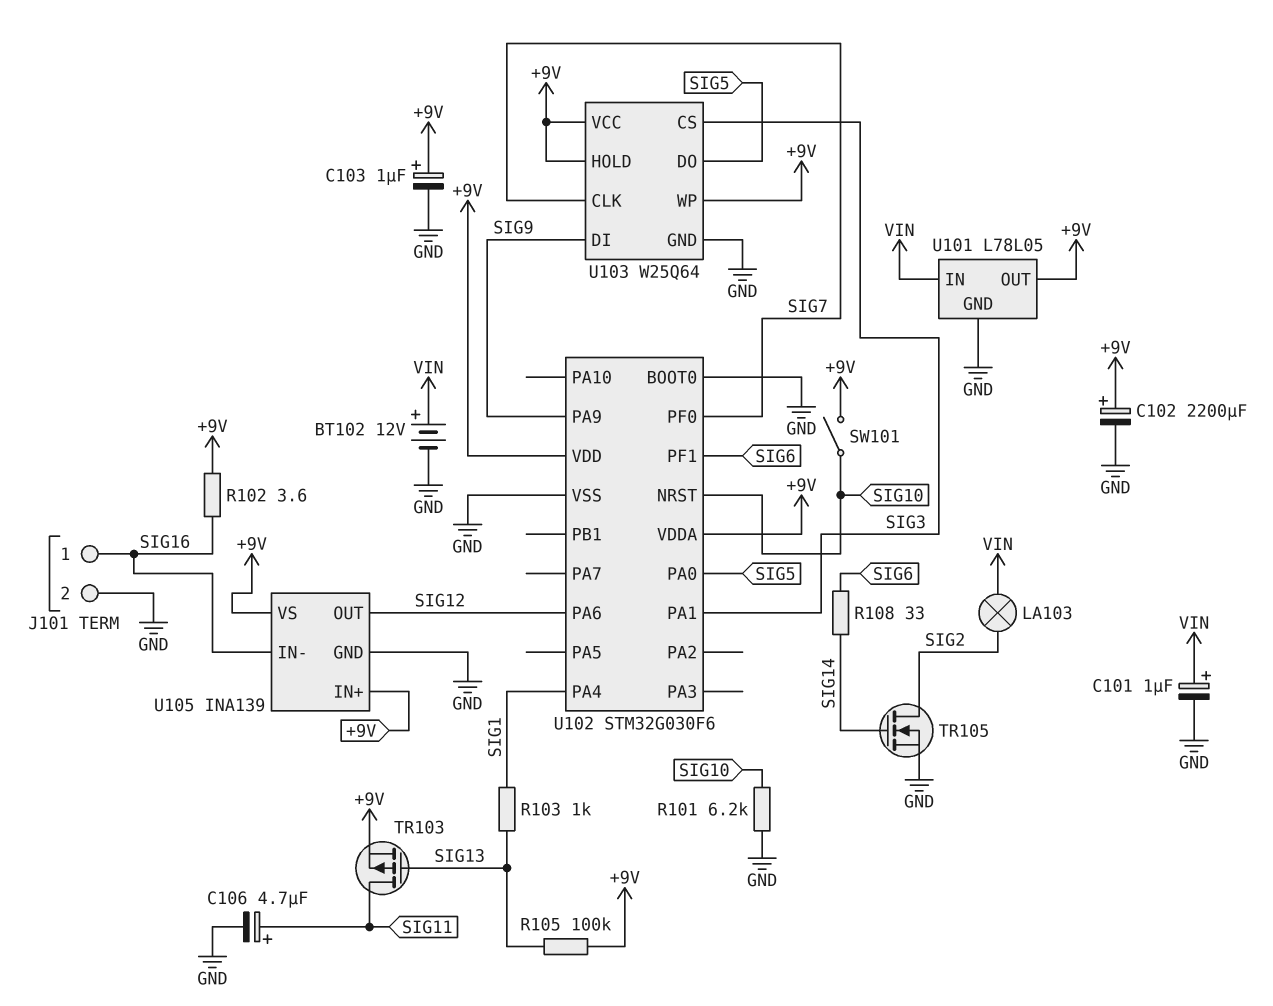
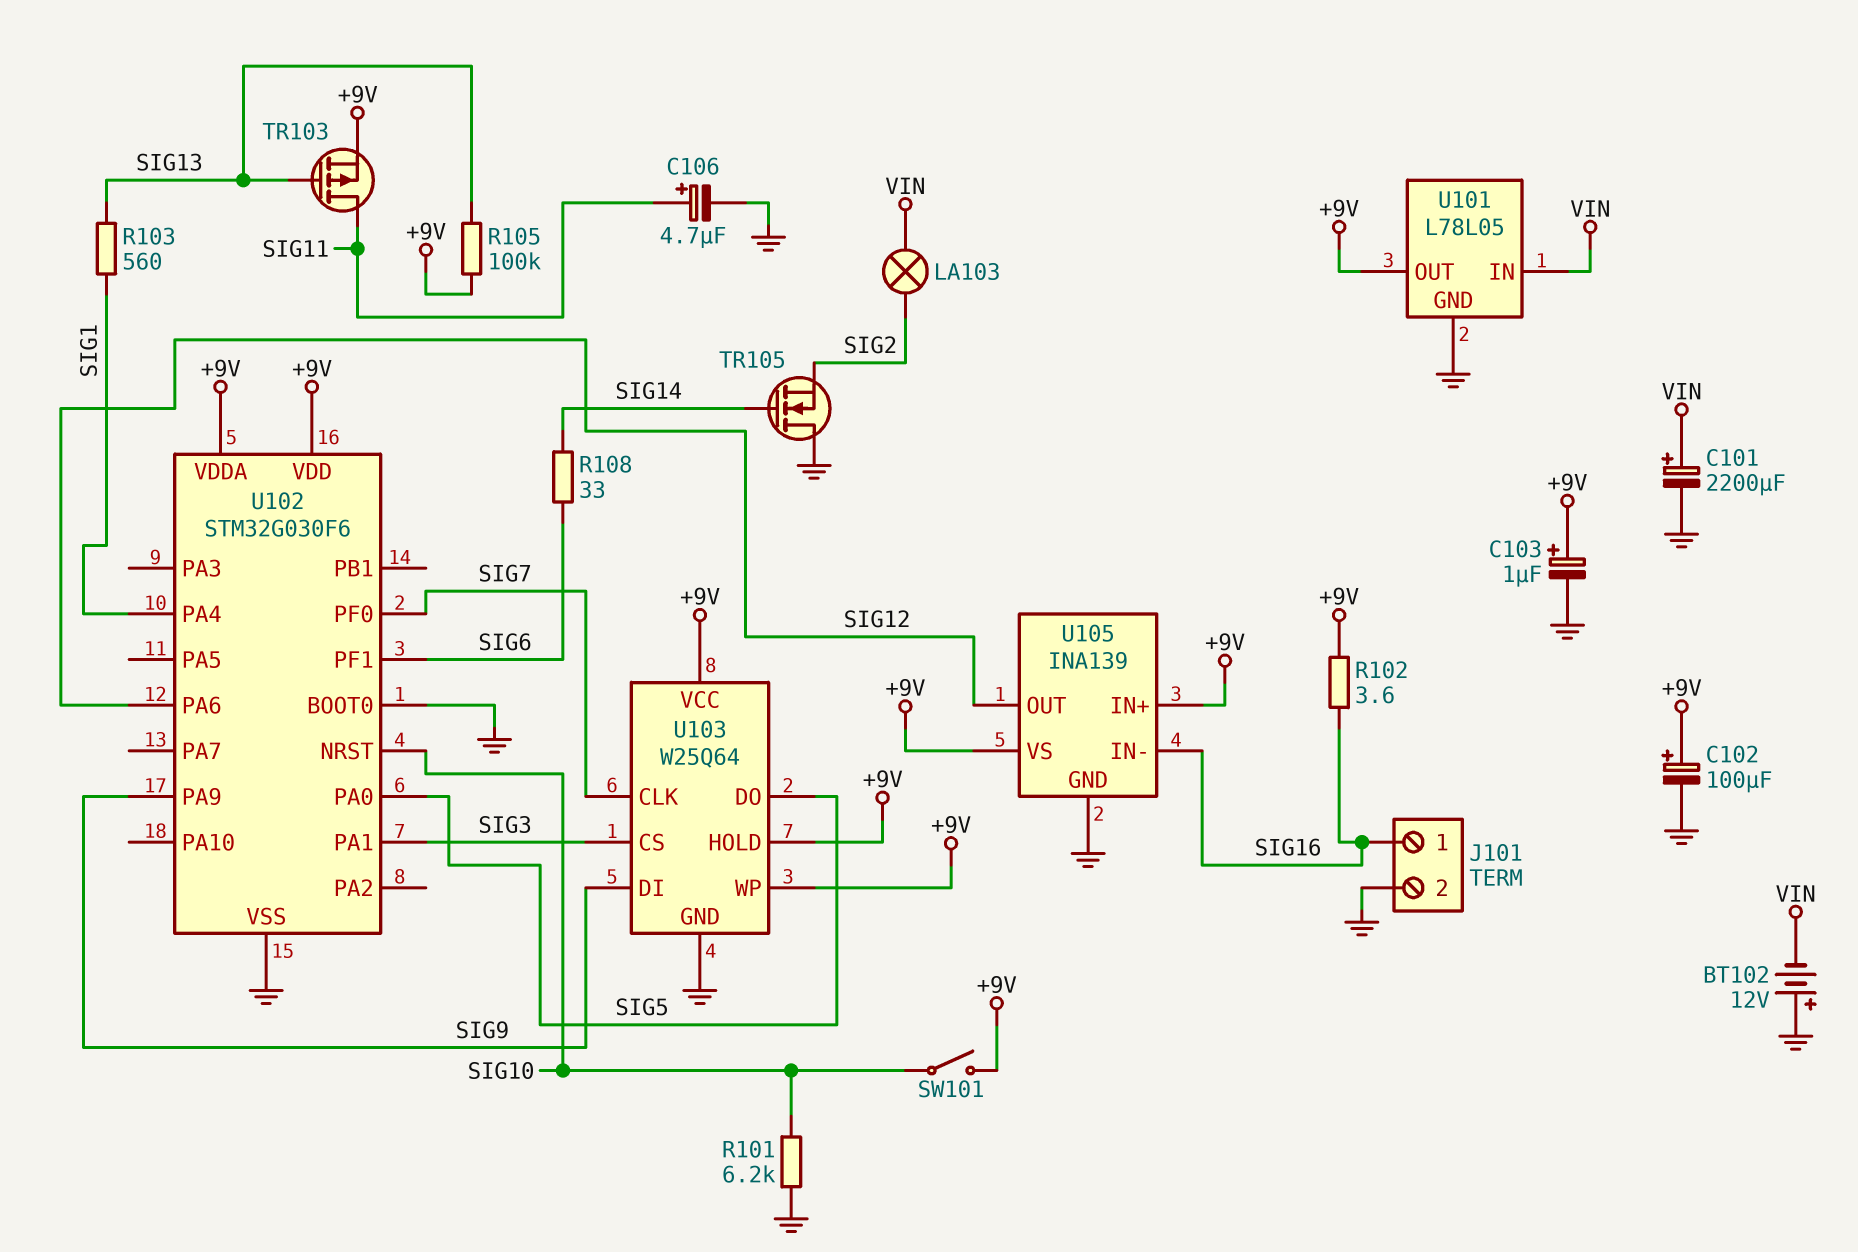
BT102: 12V (plus VIN, minus GND) -> 12V (plus GND, minus VIN)
C101: 1uF (plus VIN, minus GND) -> 2200uF (plus VIN, minus GND)
C102: 2200uF (plus +9V, minus GND) -> 100uF (plus +9V, minus GND)
R103: 1k (SIG1, SIG13) -> 560 (SIG1, SIG13)
TR105: NMOS (G SIG14, D SIG2, S GND) -> NMOS (G SIG14, D GND, S SIG2)

